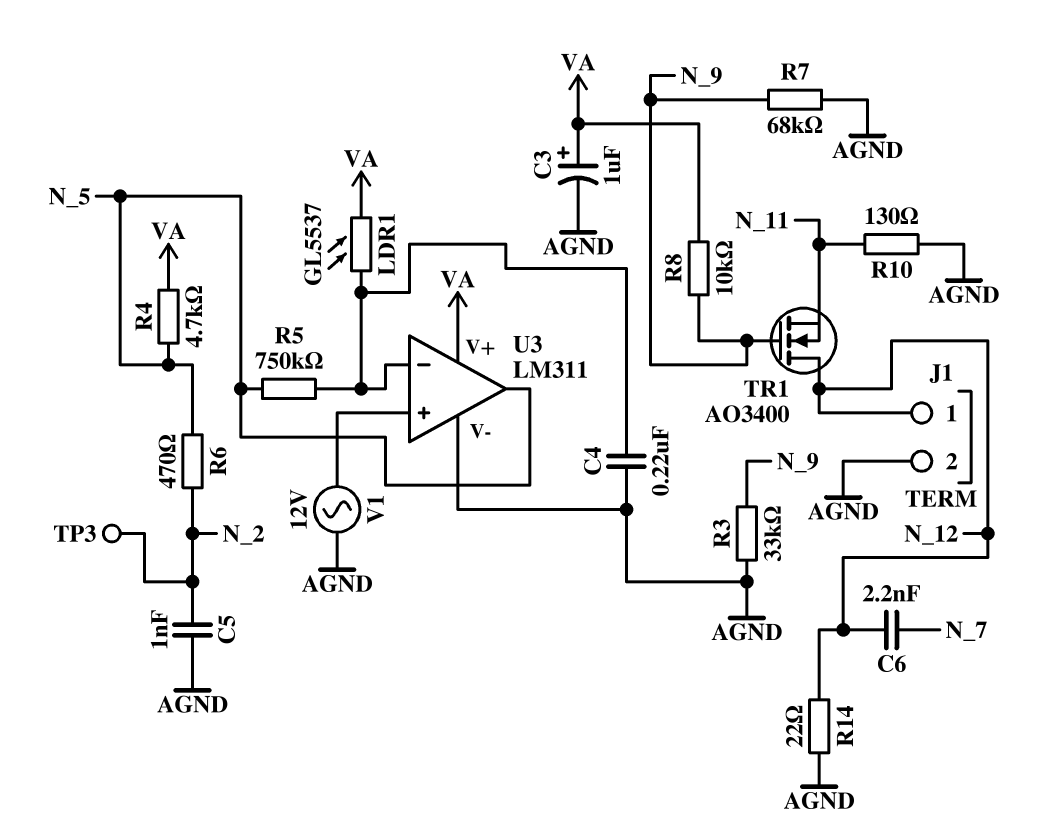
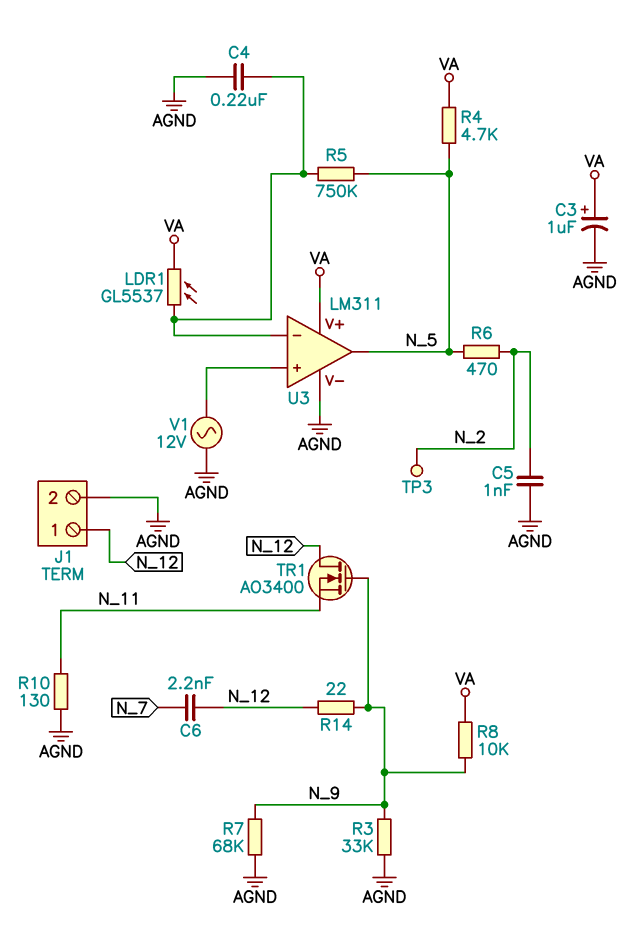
R14: 22 (AGND, N_12) -> 22 (N_9, N_12)

